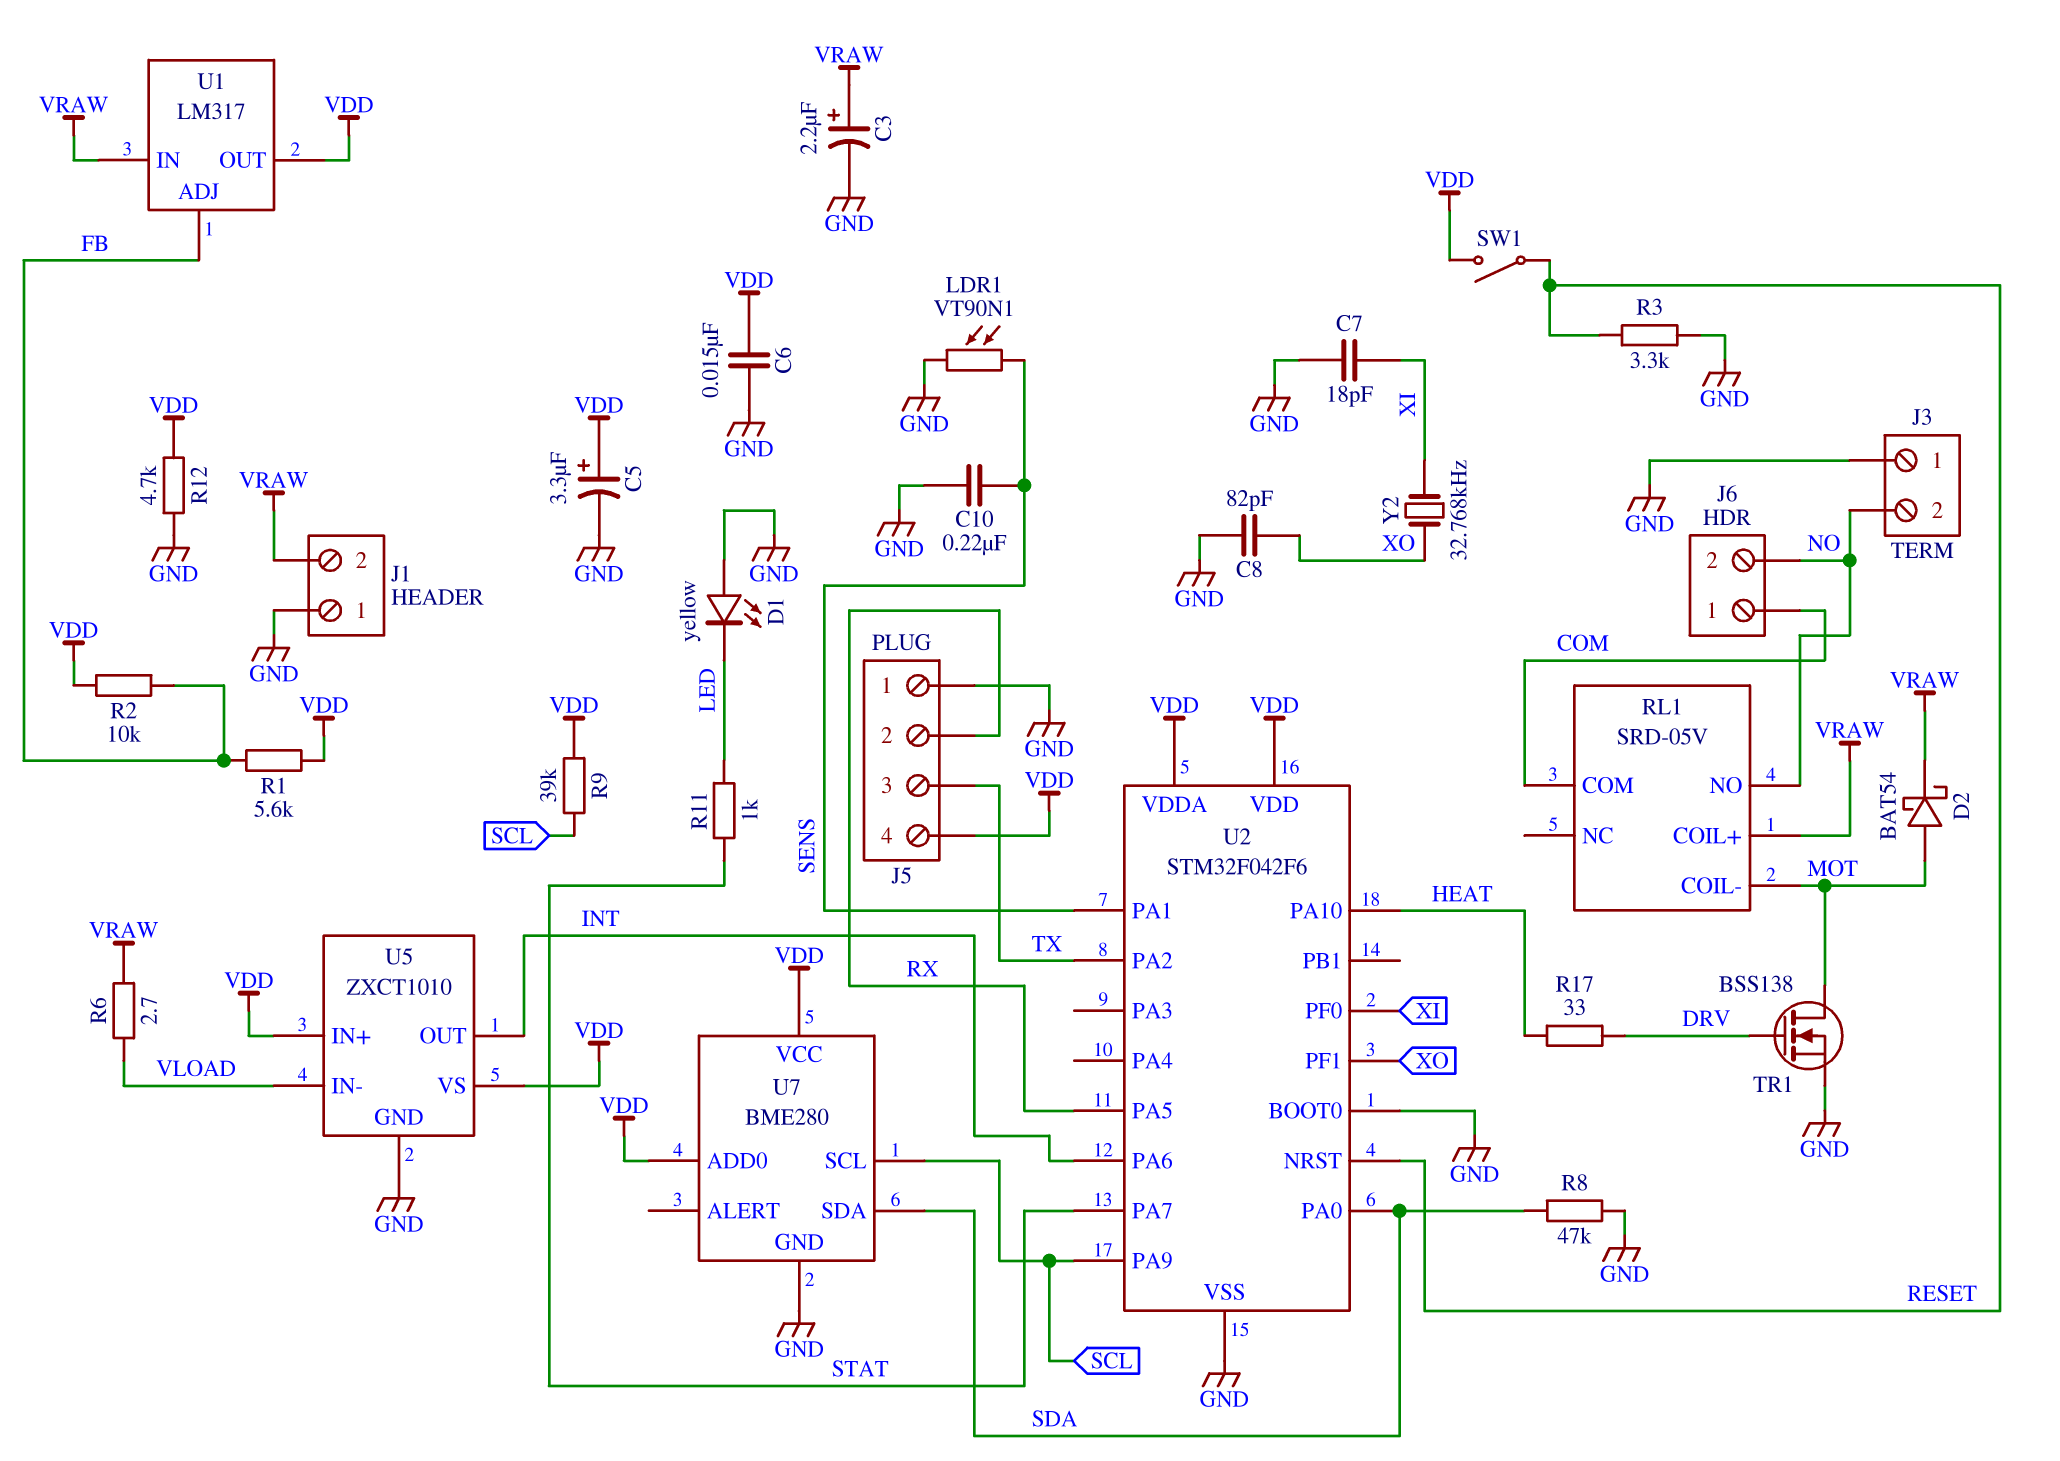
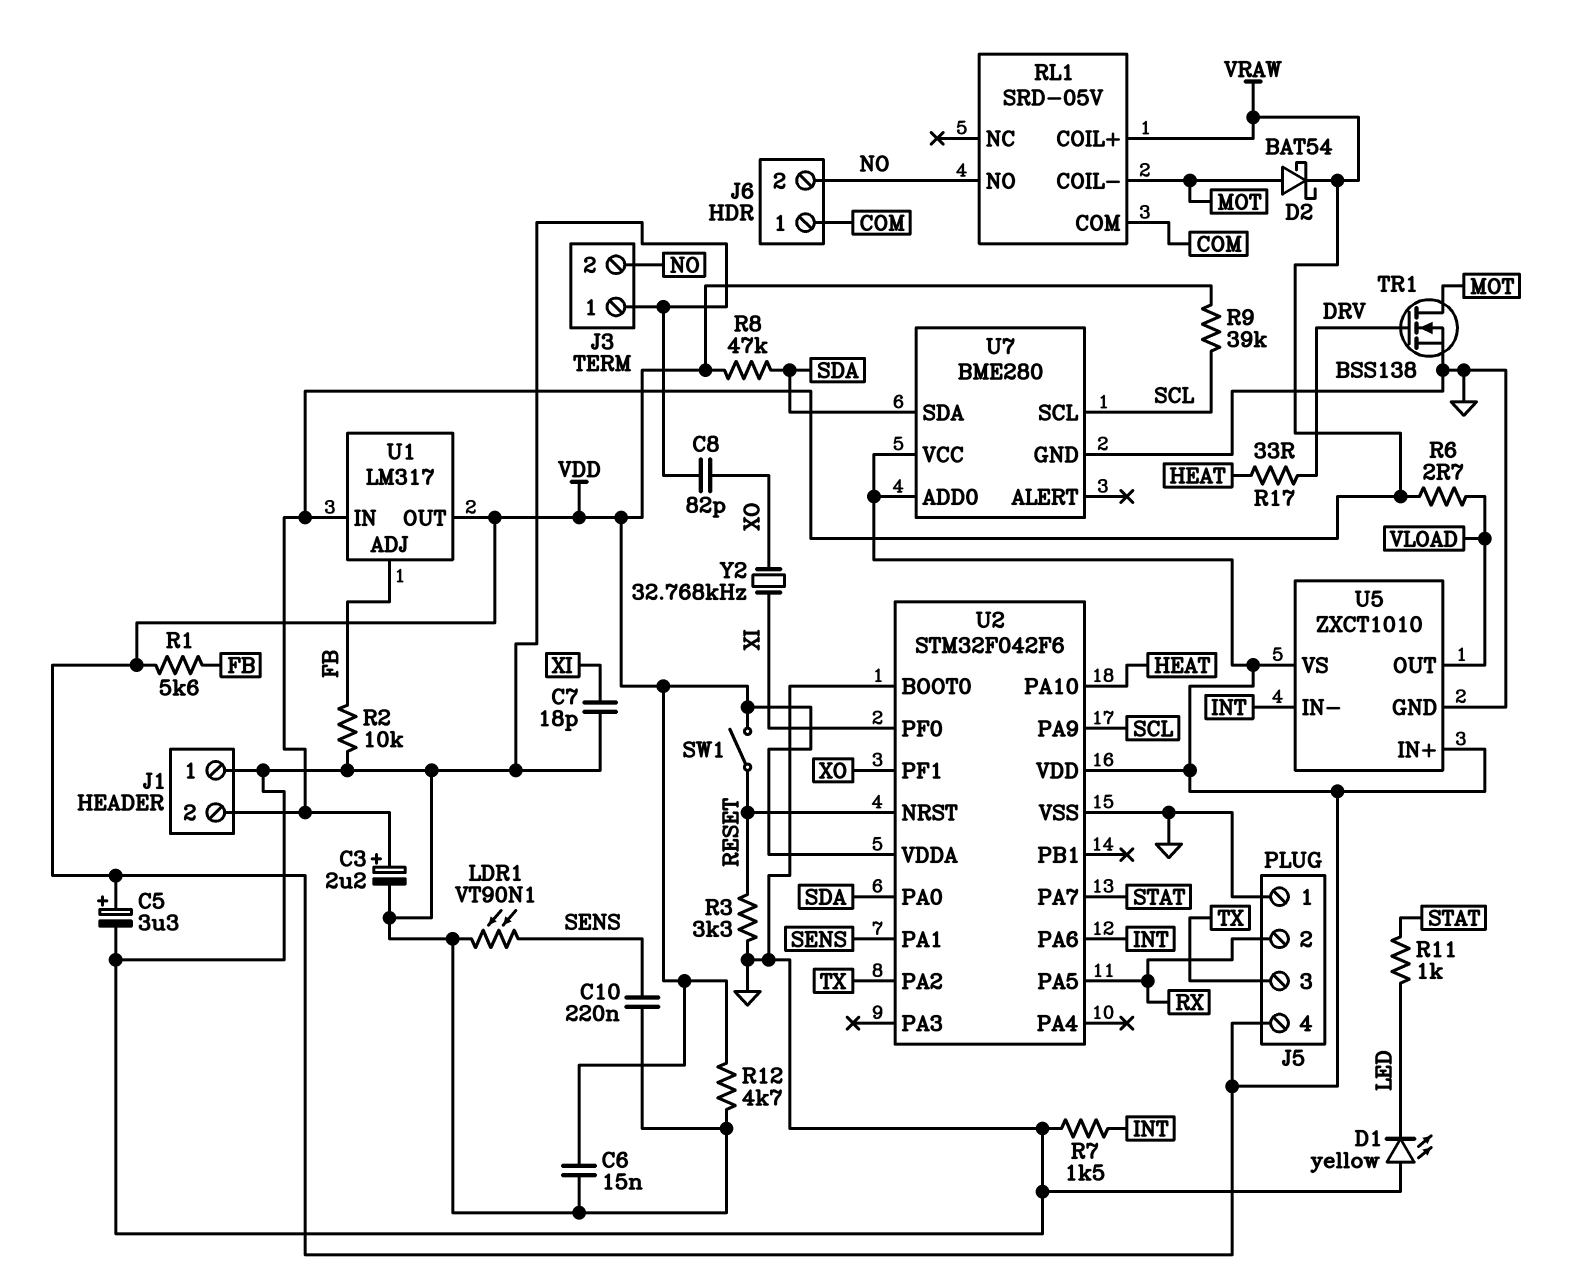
R2: 10k (FB, VDD) -> 10k (FB, GND)
R7: none -> 1.5k (GND, INT)
R8: 47k (GND, SDA) -> 47k (SDA, VDD)
U5 pin IN-: VLOAD -> INT
U5 pin OUT: INT -> VLOAD

